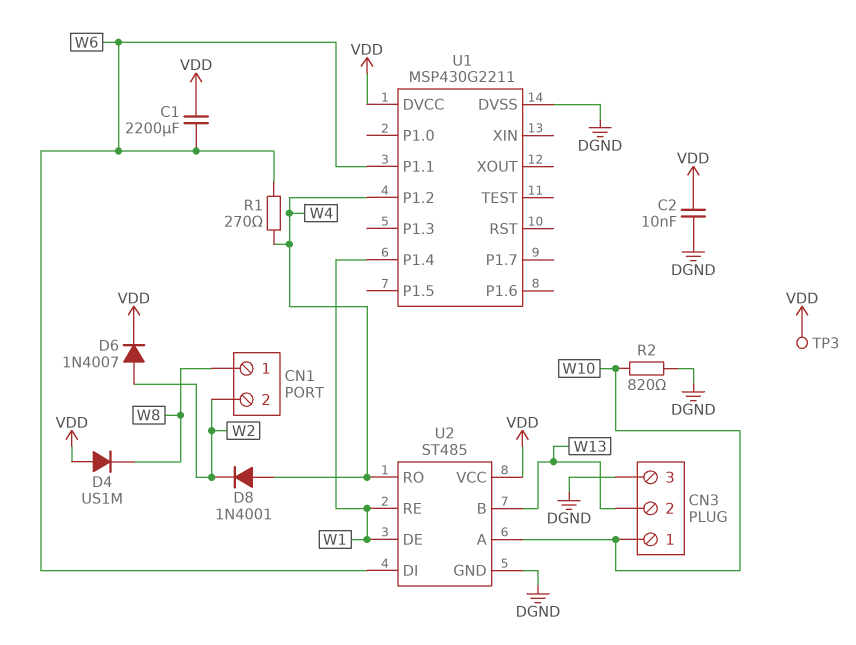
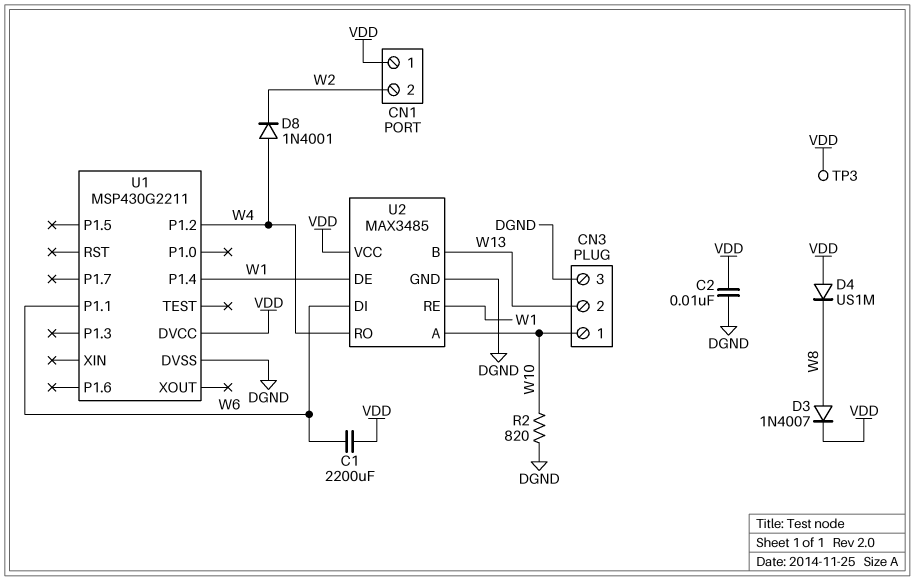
CN1 pin 1: W8 -> VDD
D3: none -> diode 1N4007 (A W8, K VDD)
D6: diode 1N4007 (A W2, K VDD) -> none
R1: 270 (W4, W6) -> none
U2: ST485 -> MAX3485

